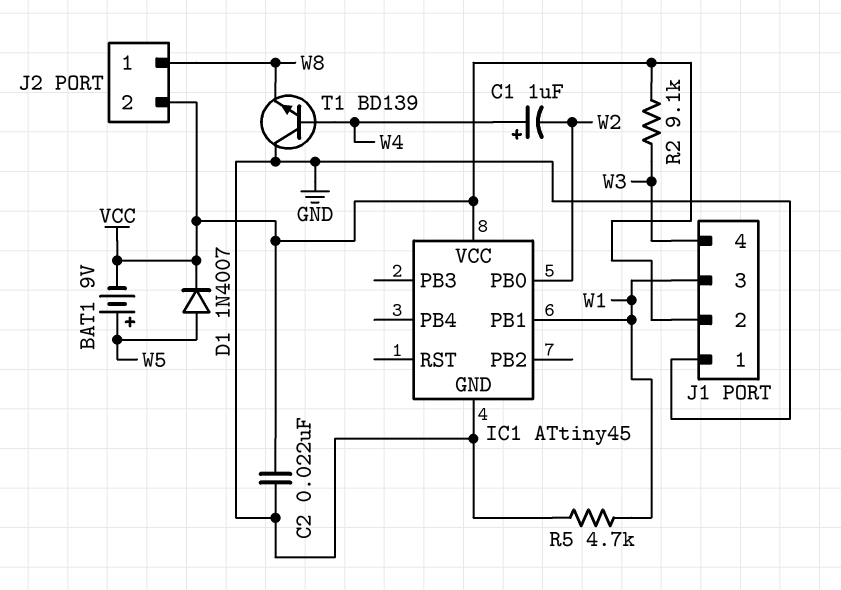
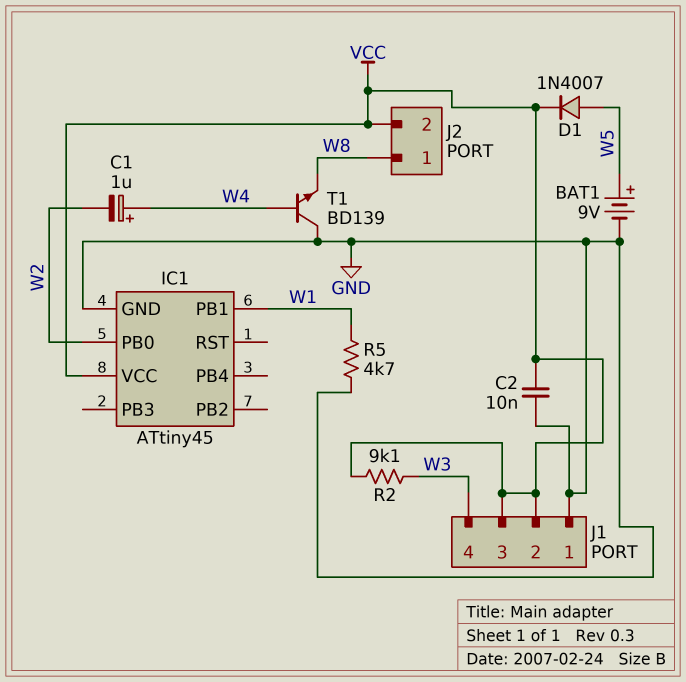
BAT1: 9V (plus W5, minus VCC) -> 9V (plus W5, minus GND)
C2: 22nF (GND, VCC) -> 10nF (GND, VCC)
J1 pin 3: W1 -> VCC

